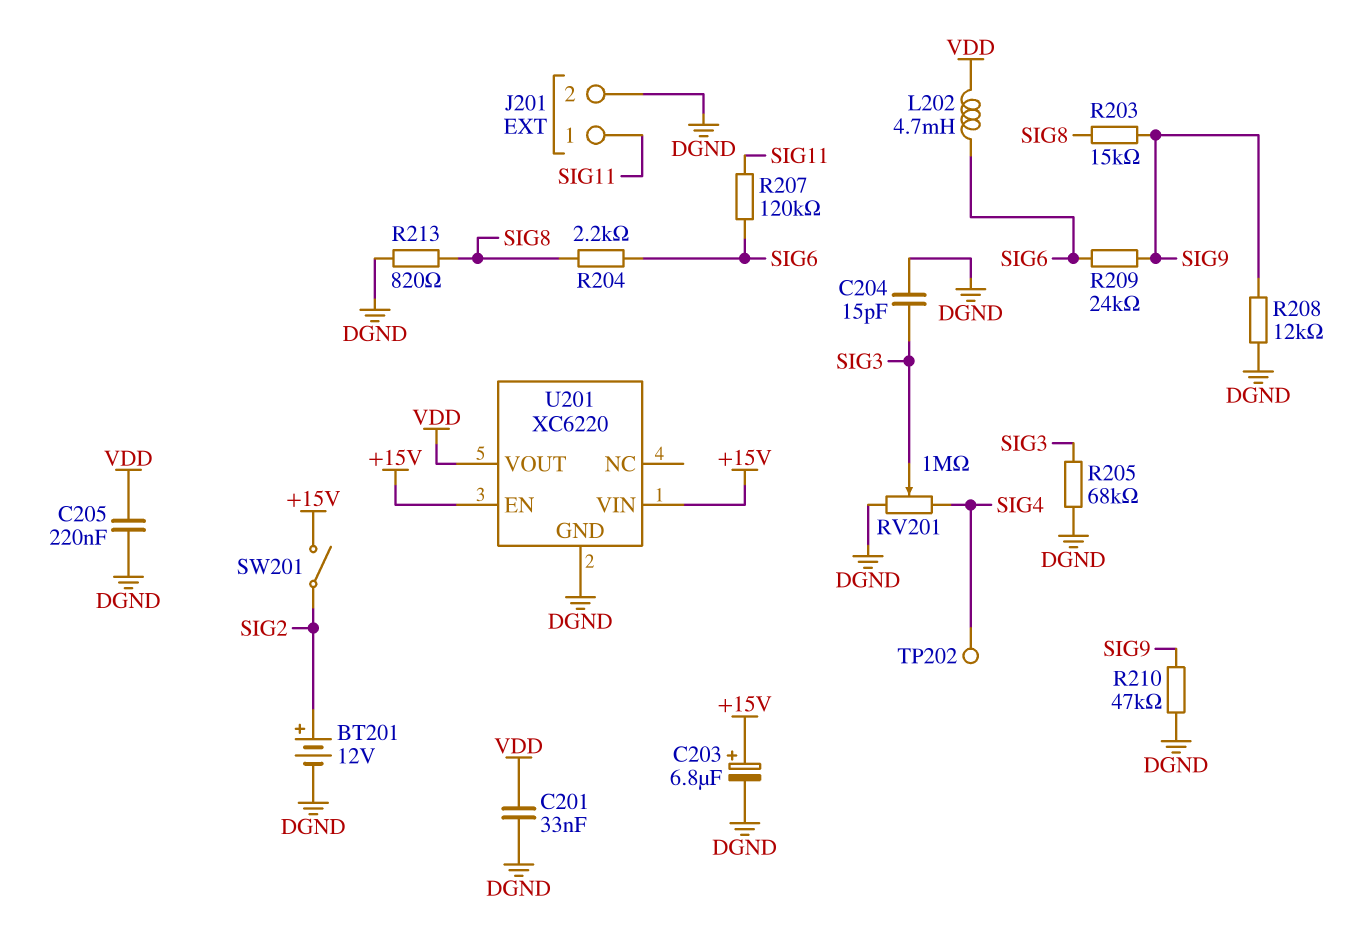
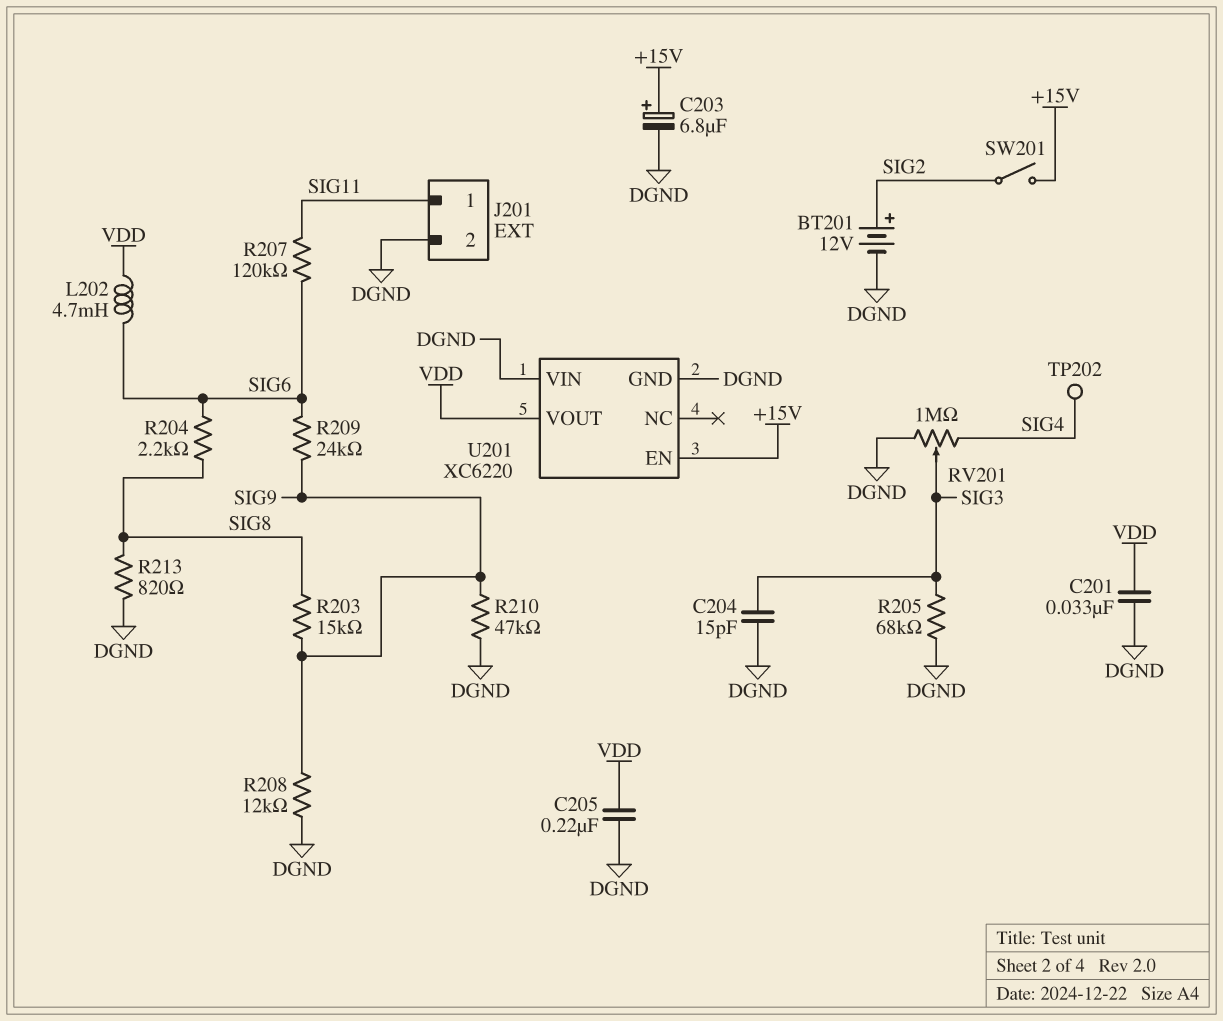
U201 pin VIN: +15V -> DGND

